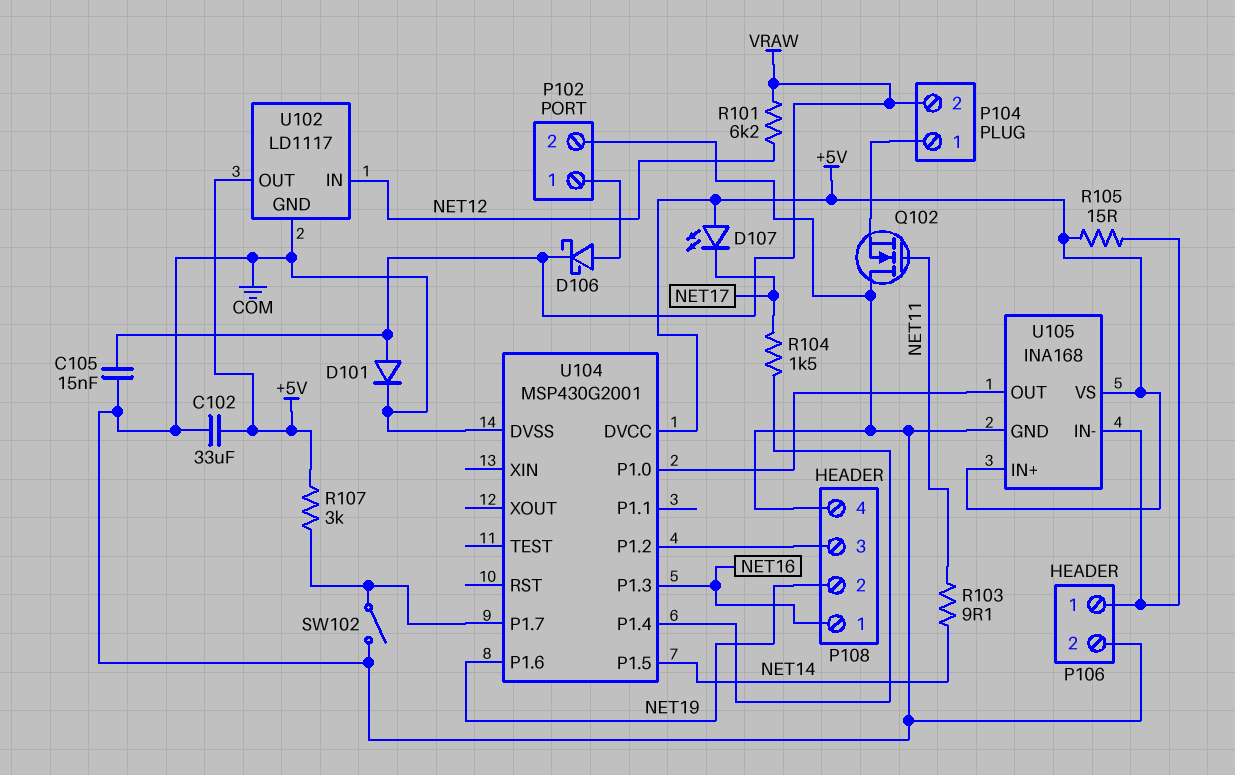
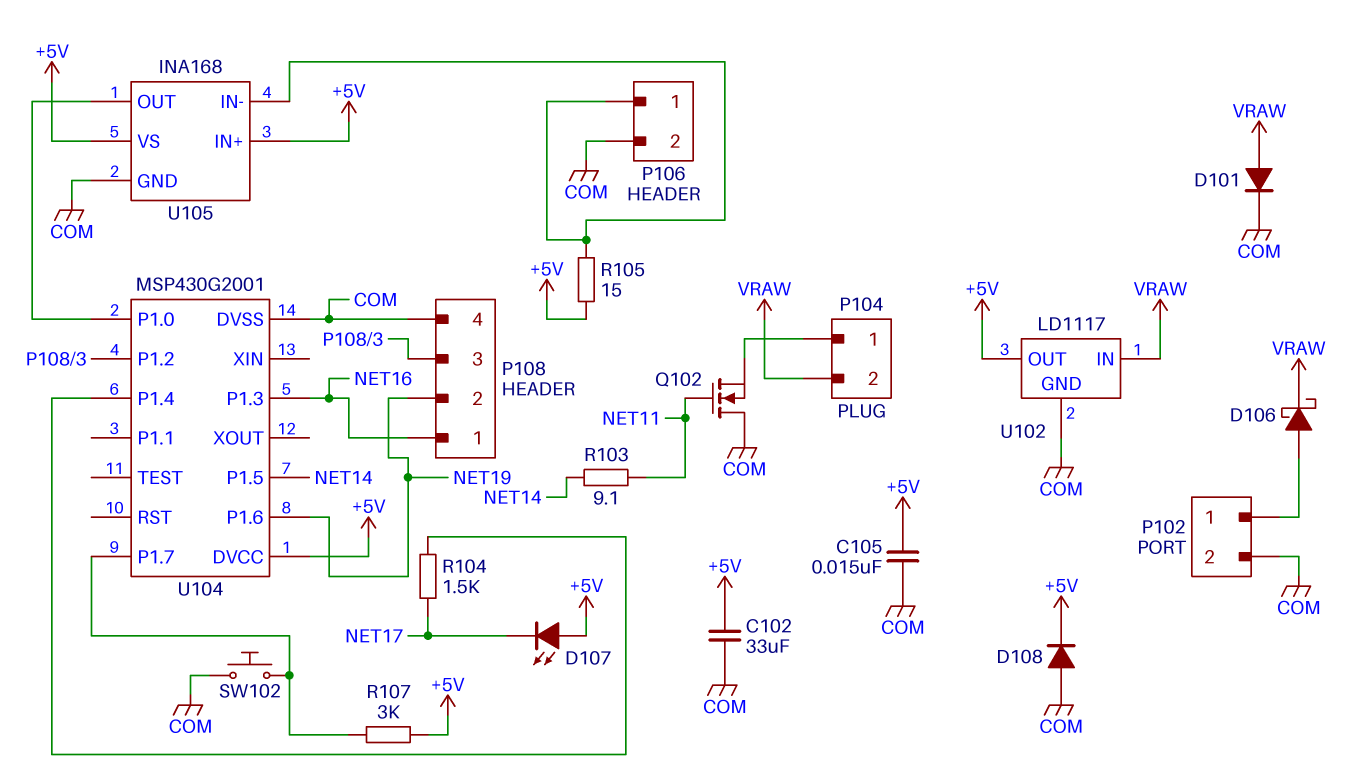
C105: 15nF (COM, VRAW) -> 15nF (+5V, COM)
D108: none -> diode (A COM, K +5V)
R101: 6.2k (NET12, VRAW) -> none
SW102: switch (COM, U104/P1.7) -> button (COM, U104/P1.7)
U102 pin IN: NET12 -> VRAW

